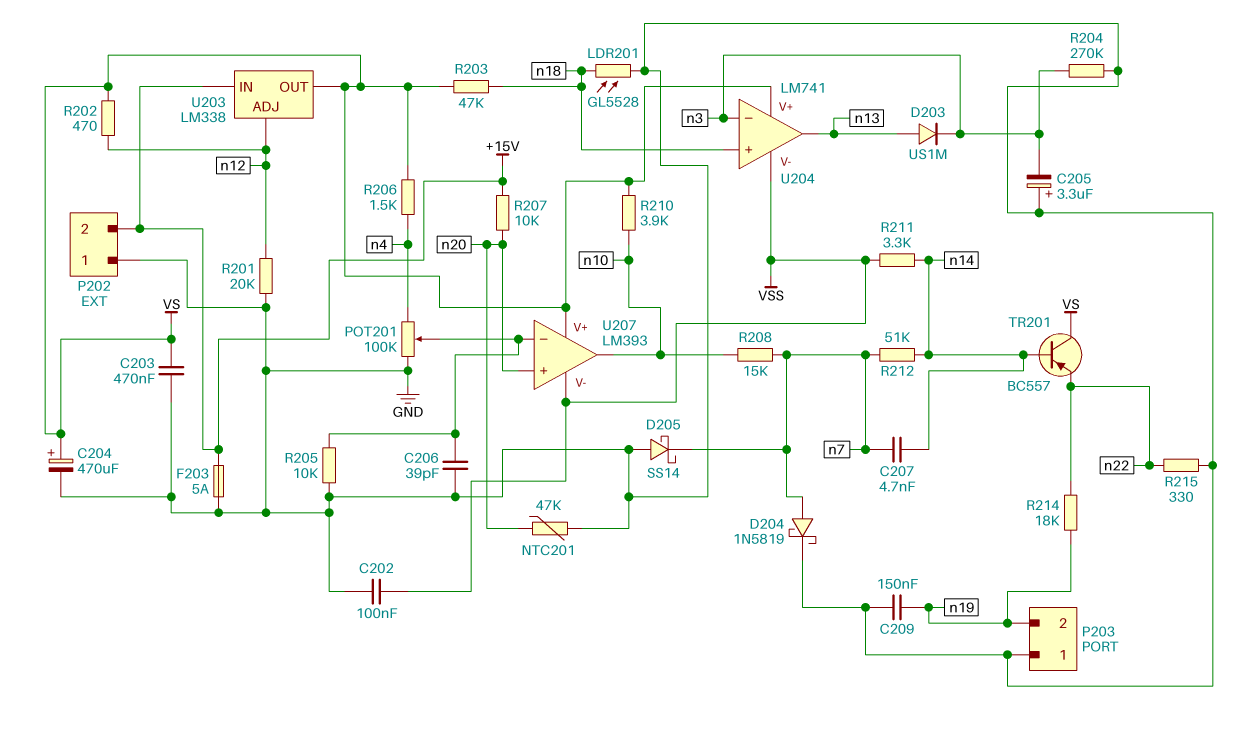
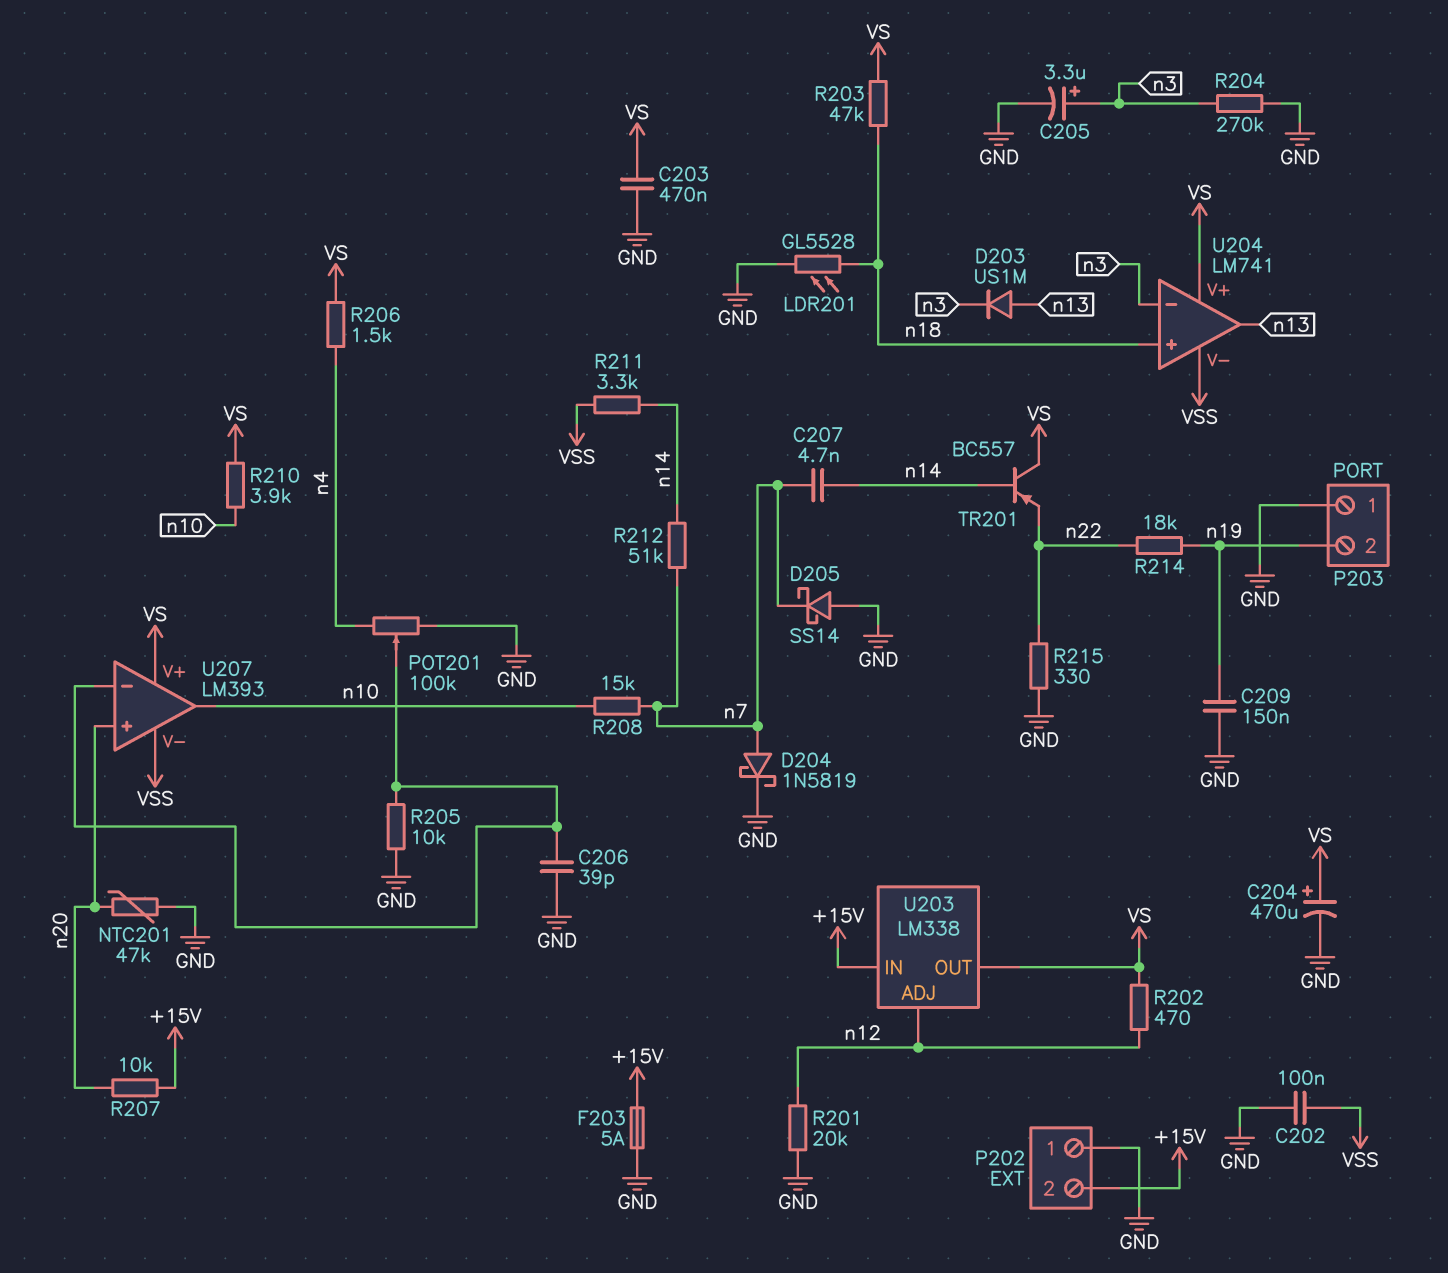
C205: 3.3uF (plus GND, minus n3) -> 3.3uF (plus n3, minus GND)

